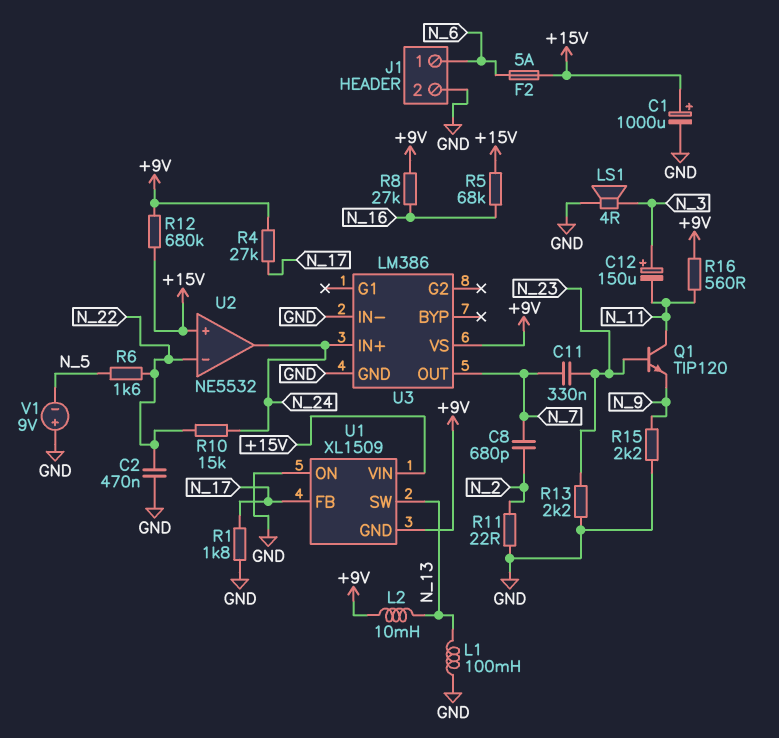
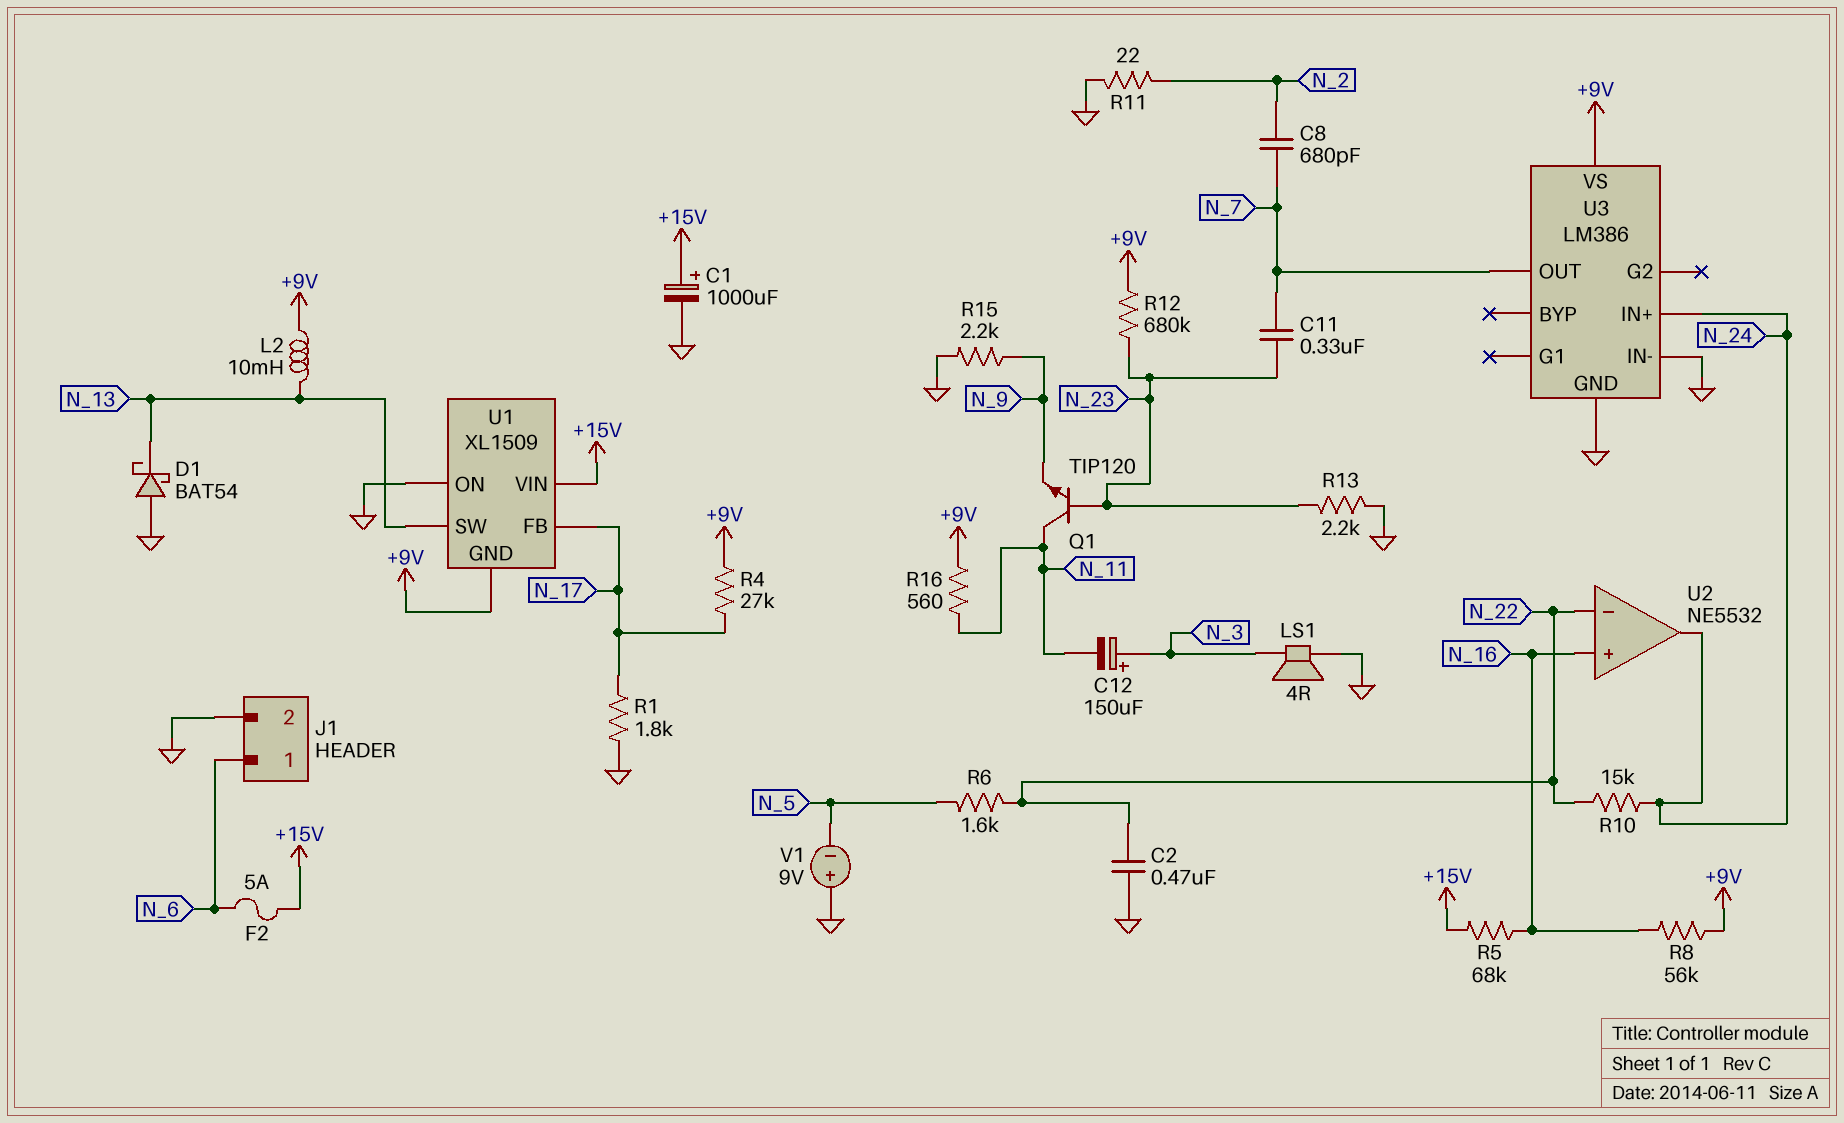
D1: none -> schottky BAT54 (A GND, K N_13)
L1: 100mH (GND, N_13) -> none
R8: 27k (+9V, N_16) -> 56k (+9V, N_16)
R12: 680k (+9V, +15V) -> 680k (+9V, N_23)
U2 pin in+: +15V -> N_16

